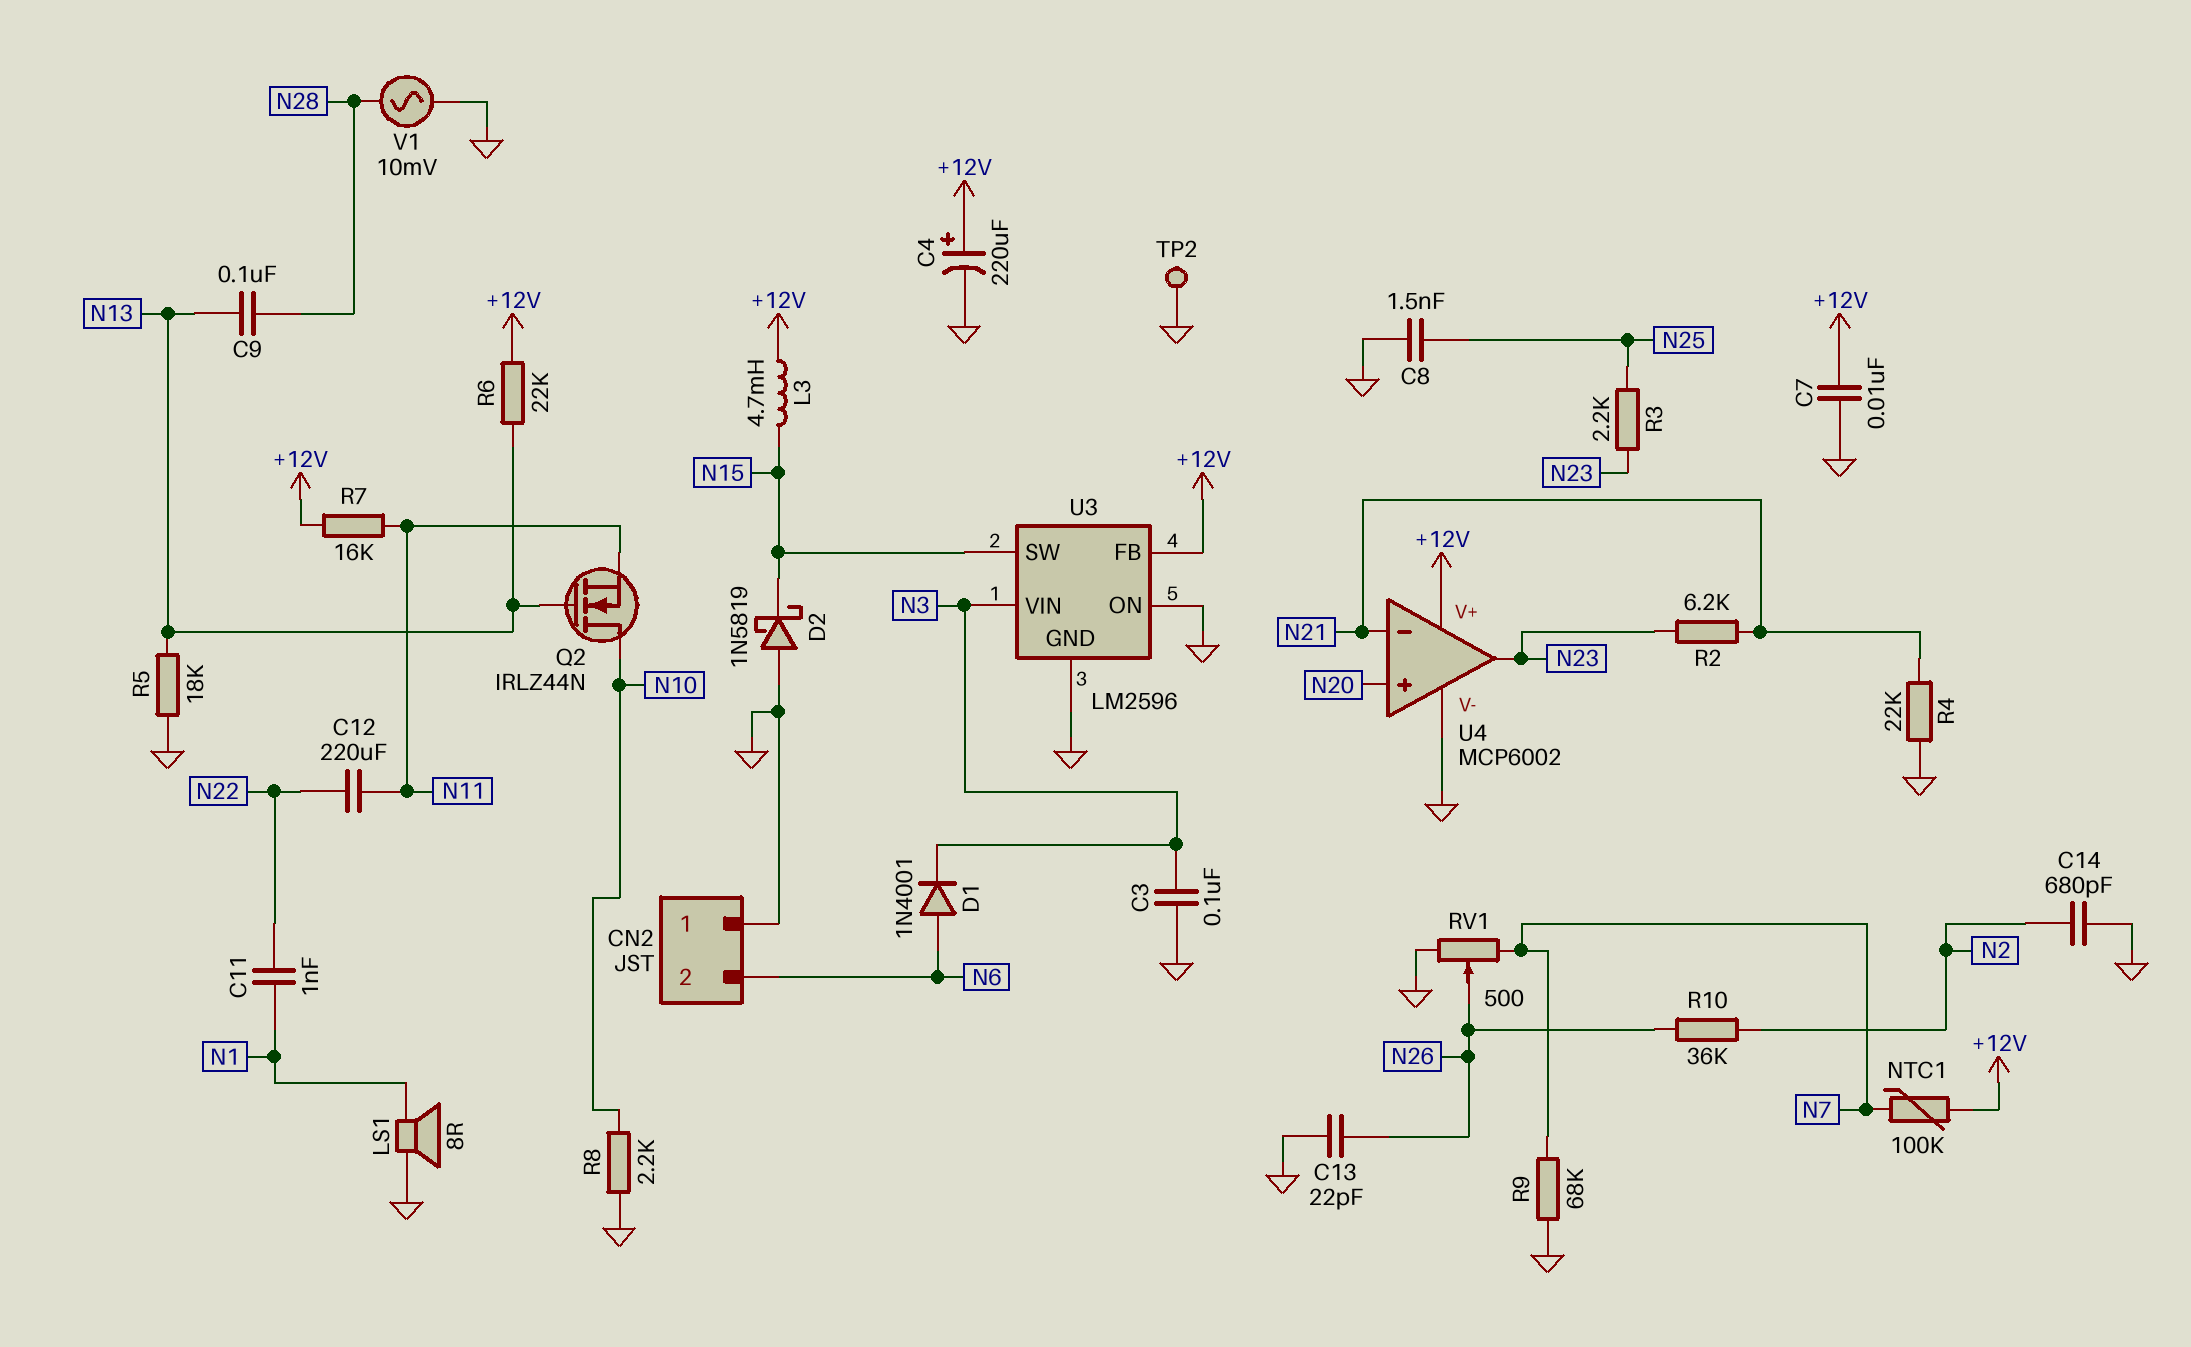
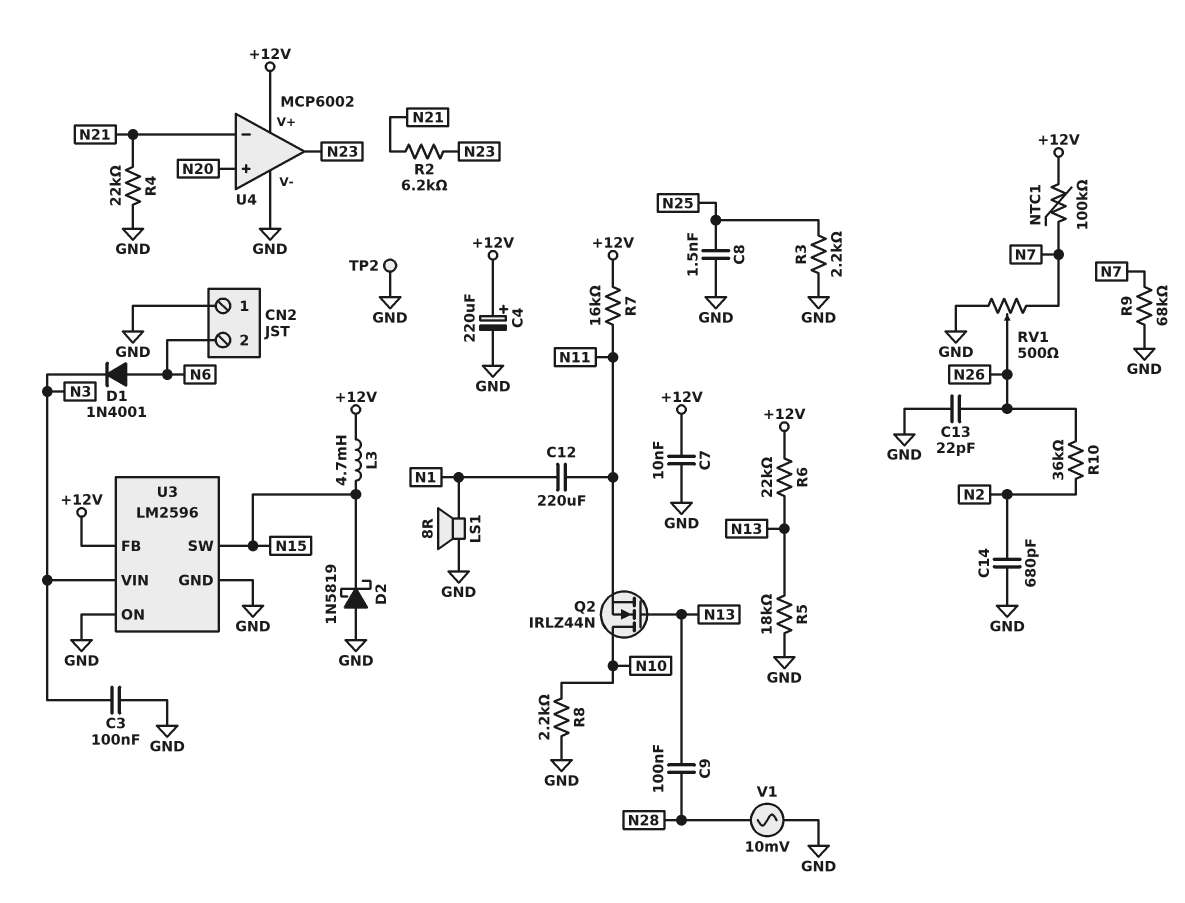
C11: 1nF (N1, N22) -> none
C12: 220uF (N11, N22) -> 220uF (N1, N11)
R3: 2.2k (N23, N25) -> 2.2k (GND, N25)

